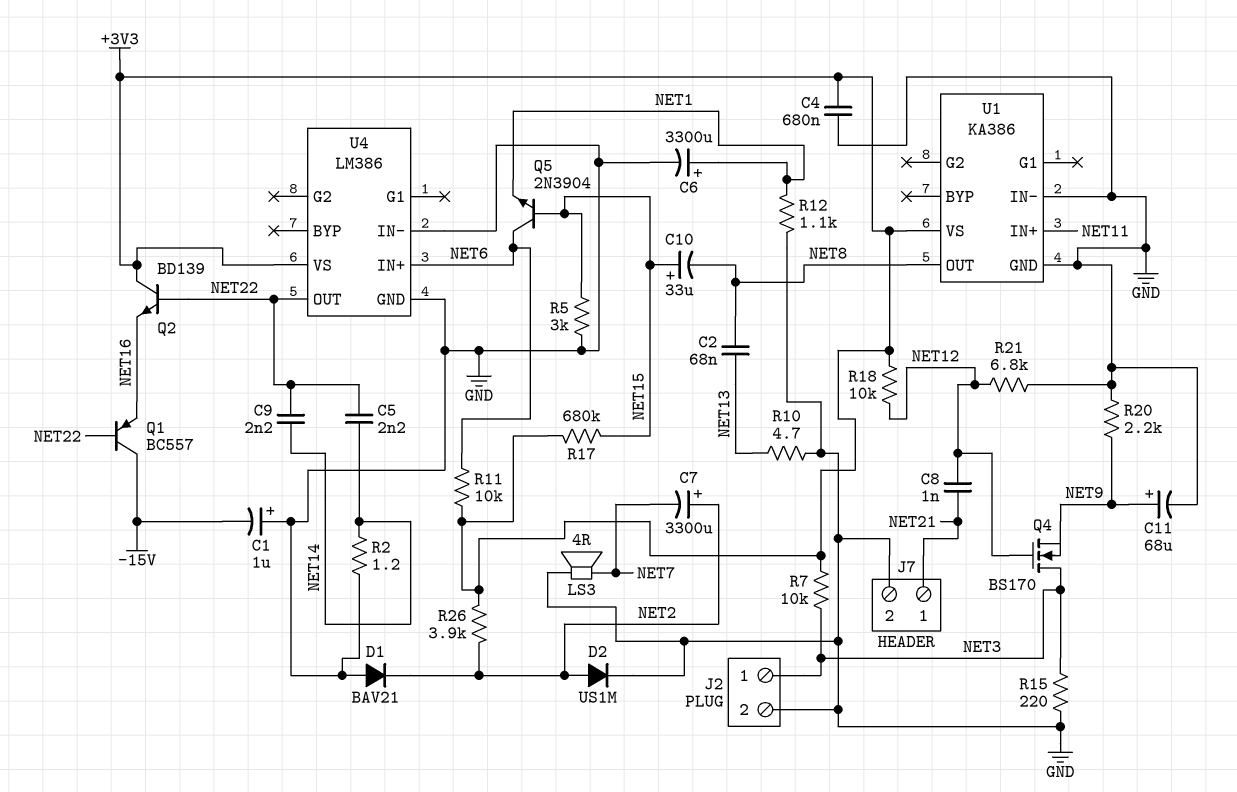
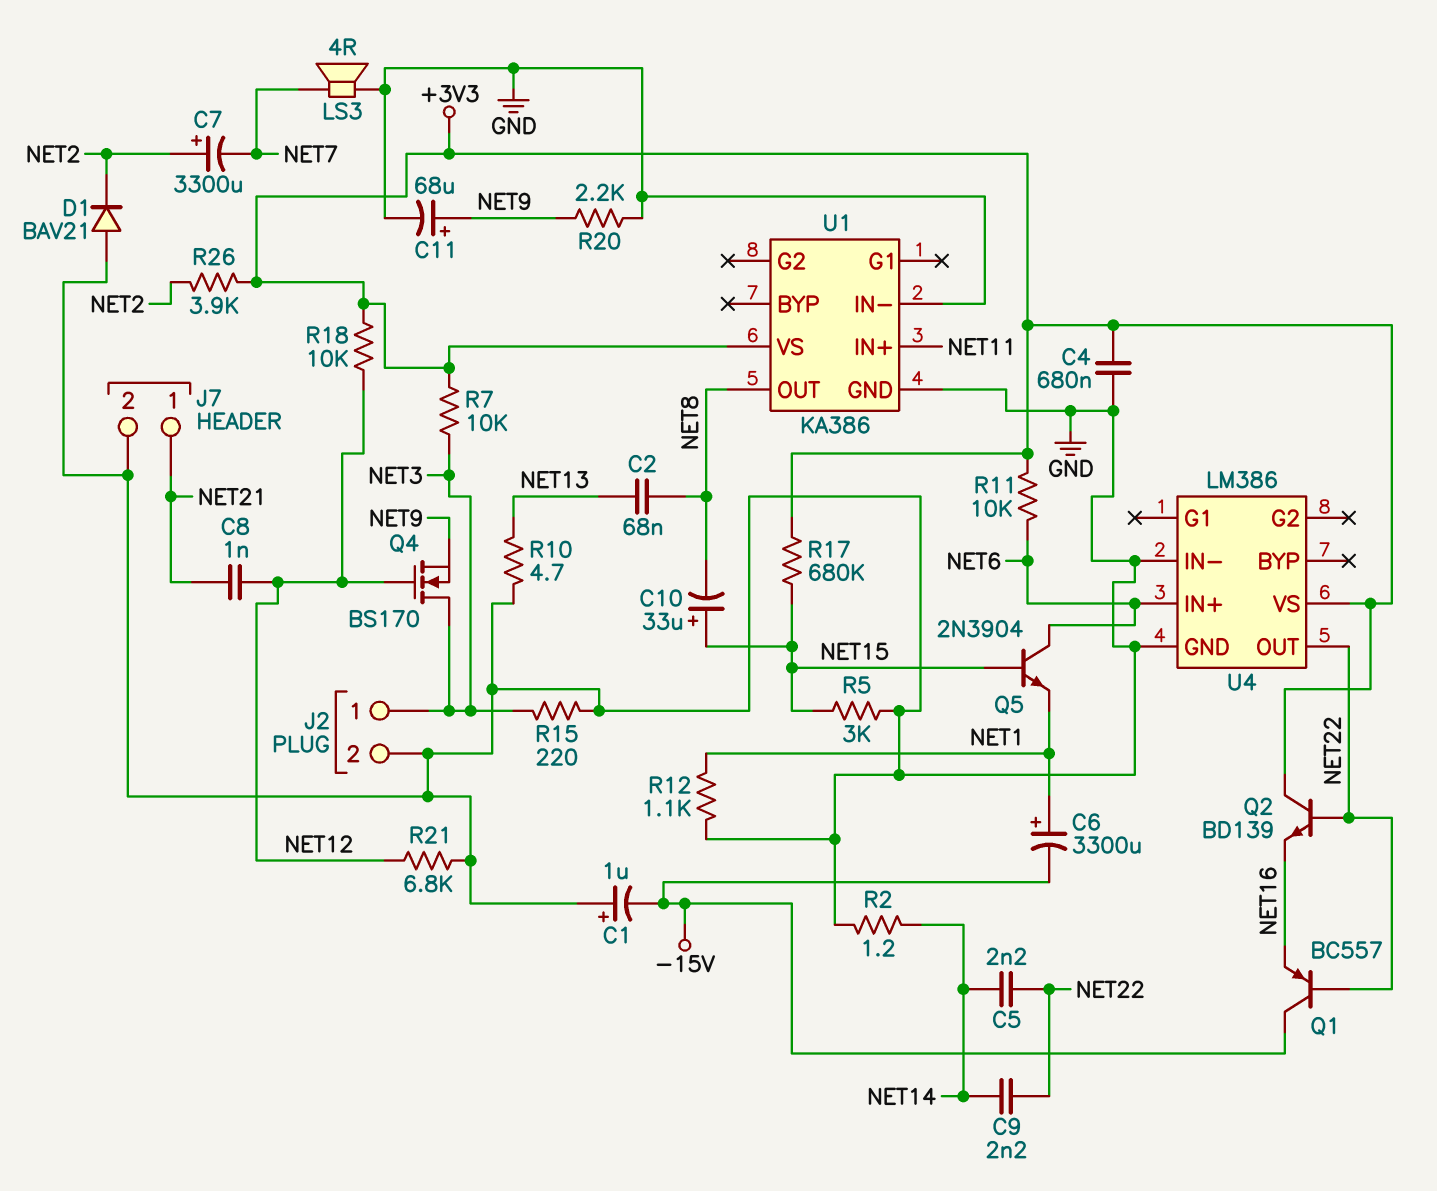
C6: 3300uF (plus NET1, minus GND) -> 3300uF (plus NET1, minus -15V)
D2: diode US1M (A NET2, K GND) -> none

